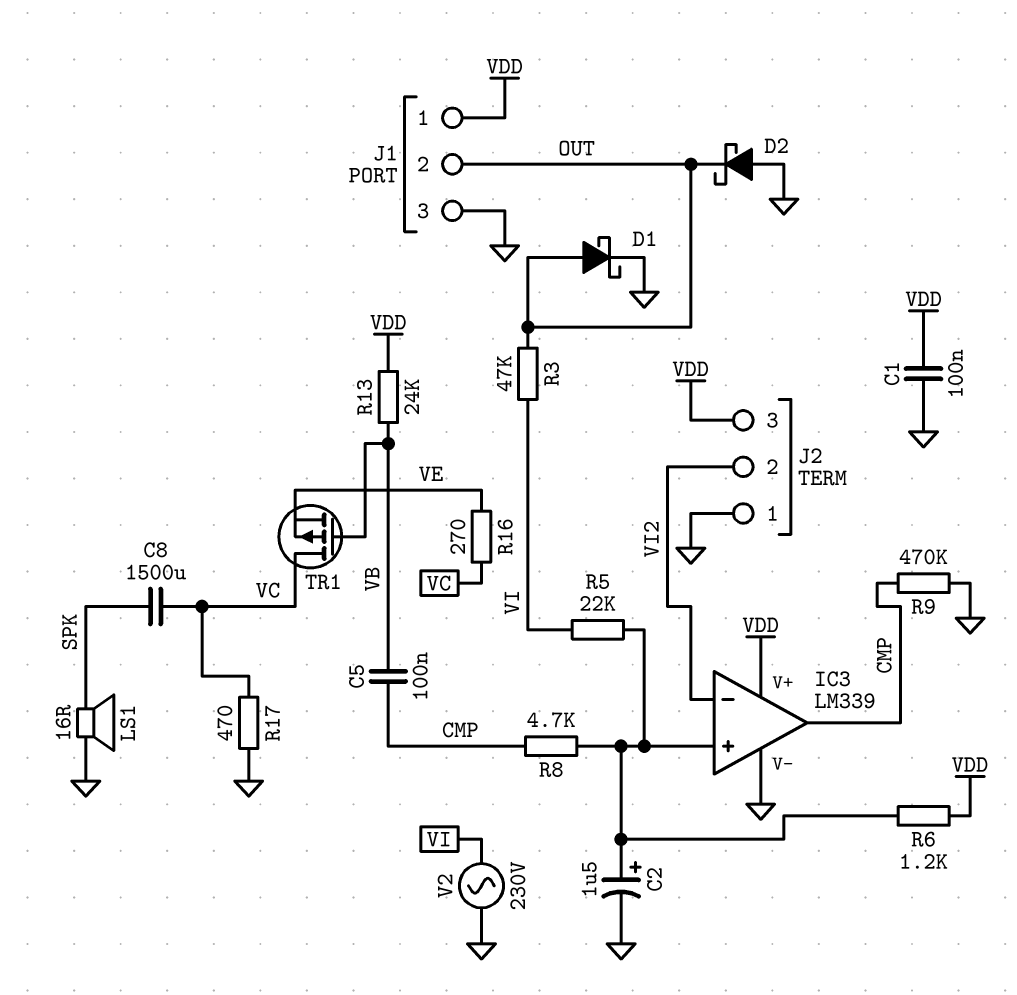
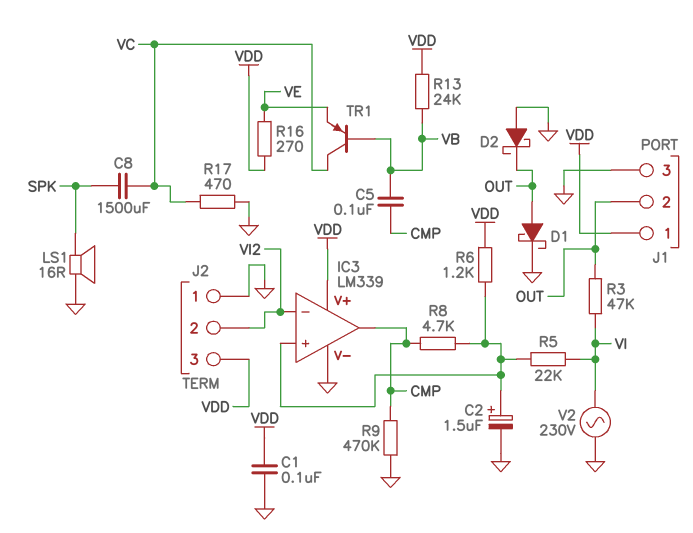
R16: 270 (VC, VE) -> 270 (VDD, VE)
TR1: PMOS (G VB, D VC, S VE) -> PNP (B VB, C VC, E VE)

